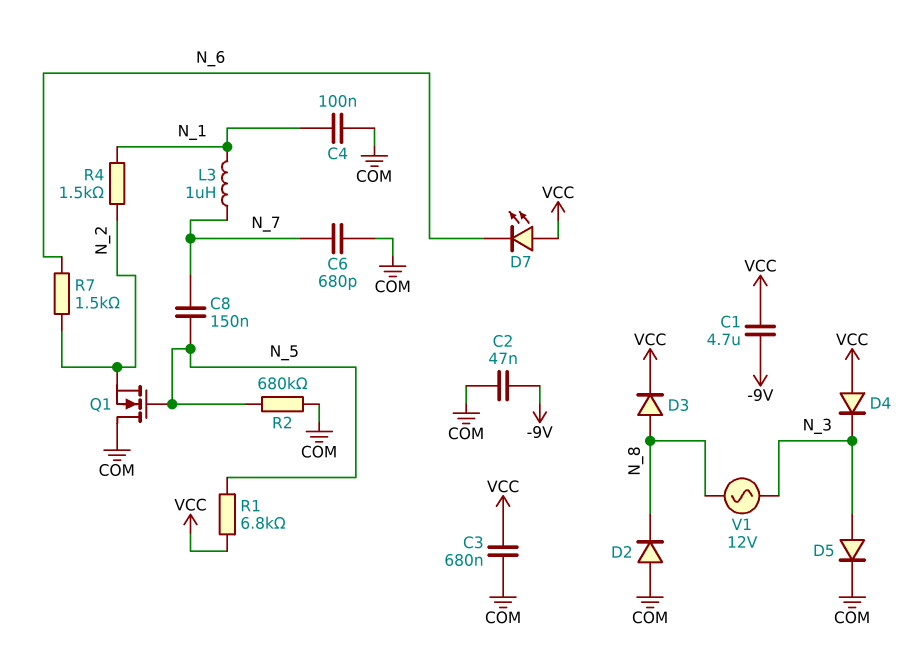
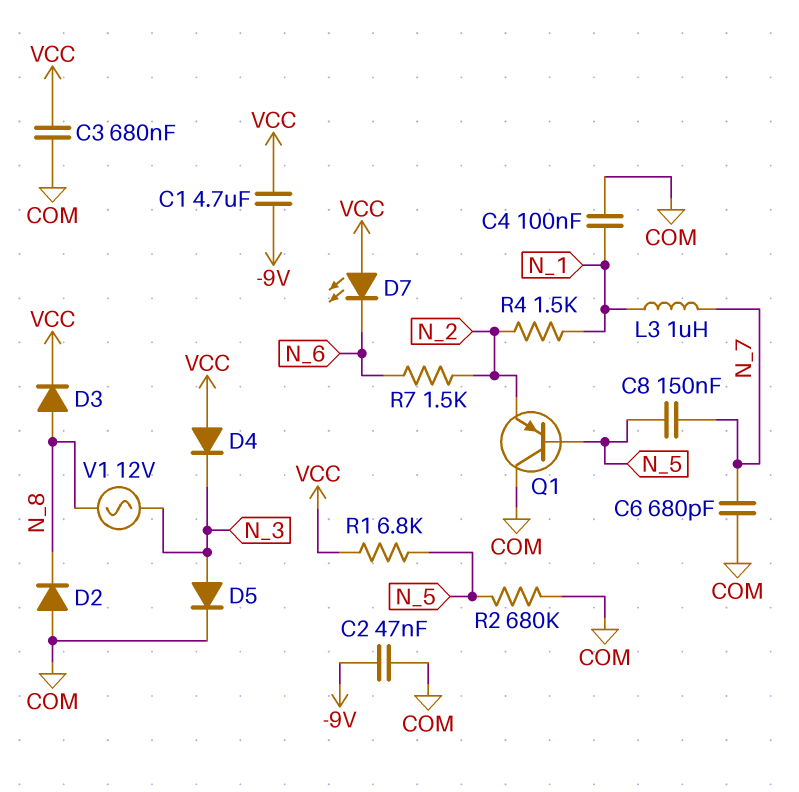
Q1: NMOS (G N_5, D COM, S N_2) -> PNP (B N_5, C COM, E N_2)

